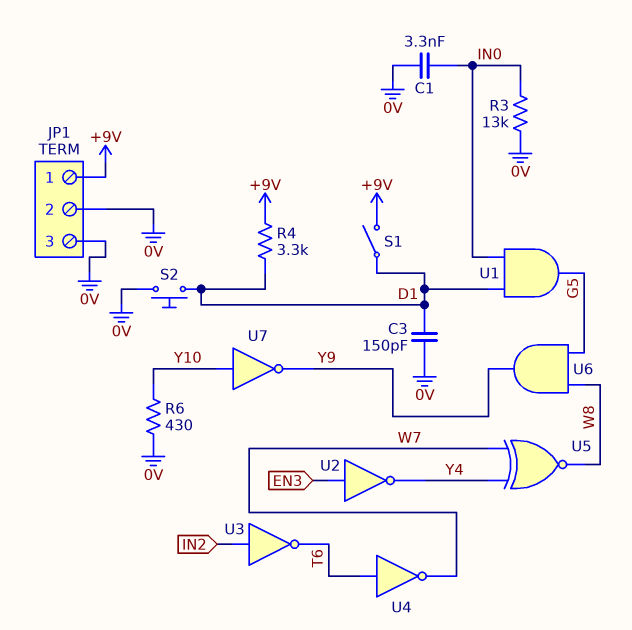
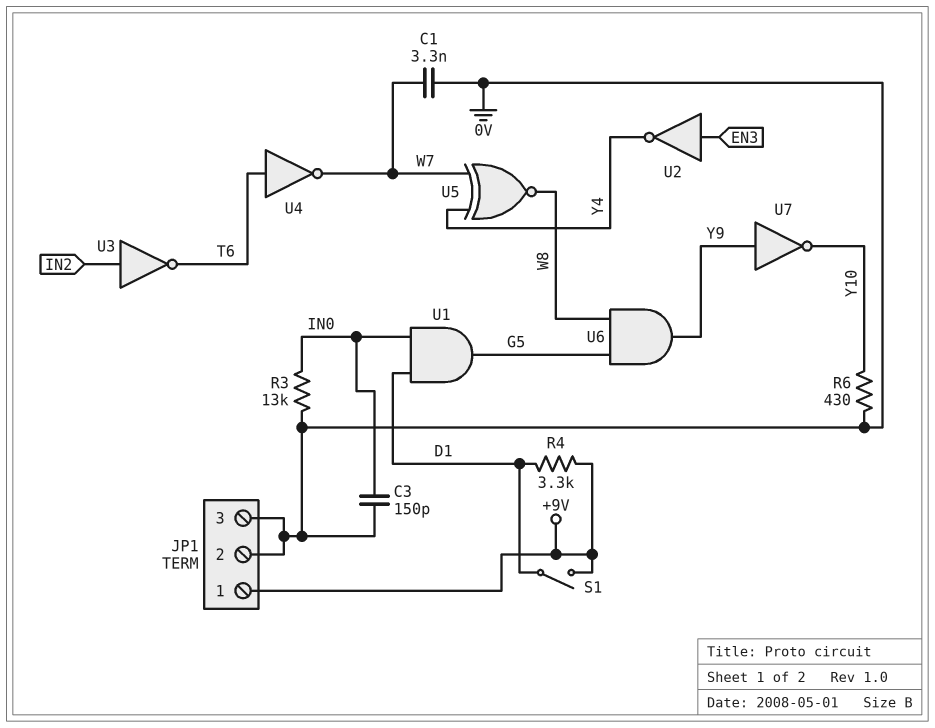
C1: 3.3nF (0V, IN0) -> 3.3nF (0V, W7)
C3: 150pF (0V, D1) -> 150pF (0V, IN0)
S2: button (0V, D1) -> none
U7: NOT (in Y10, out Y9) -> NOT (in Y9, out Y10)

